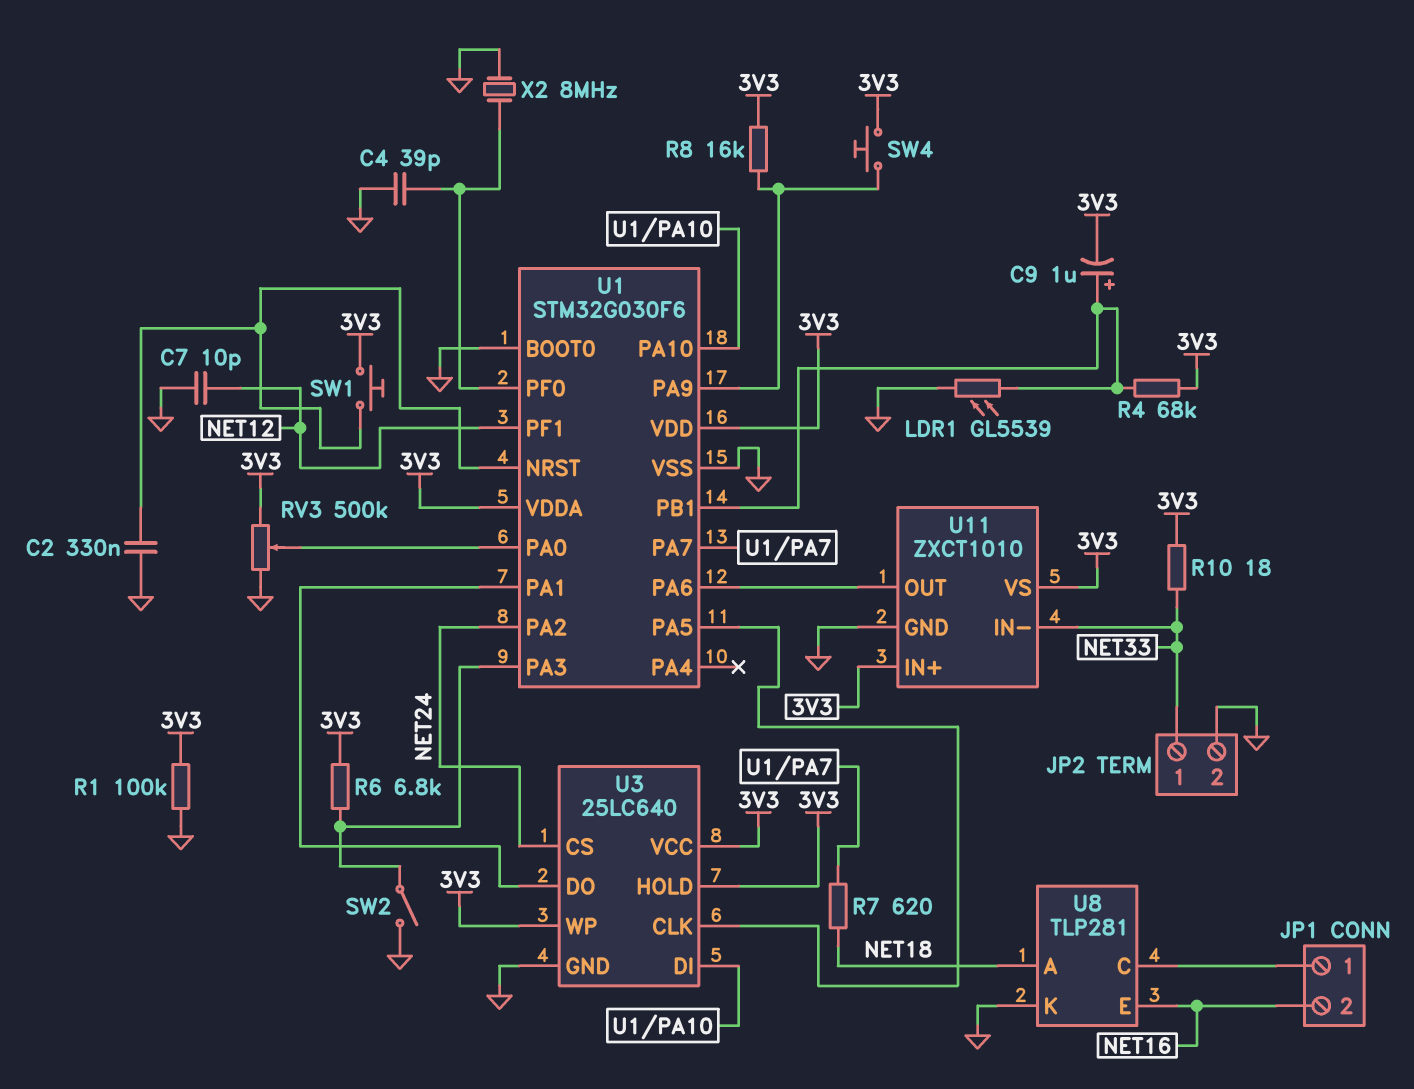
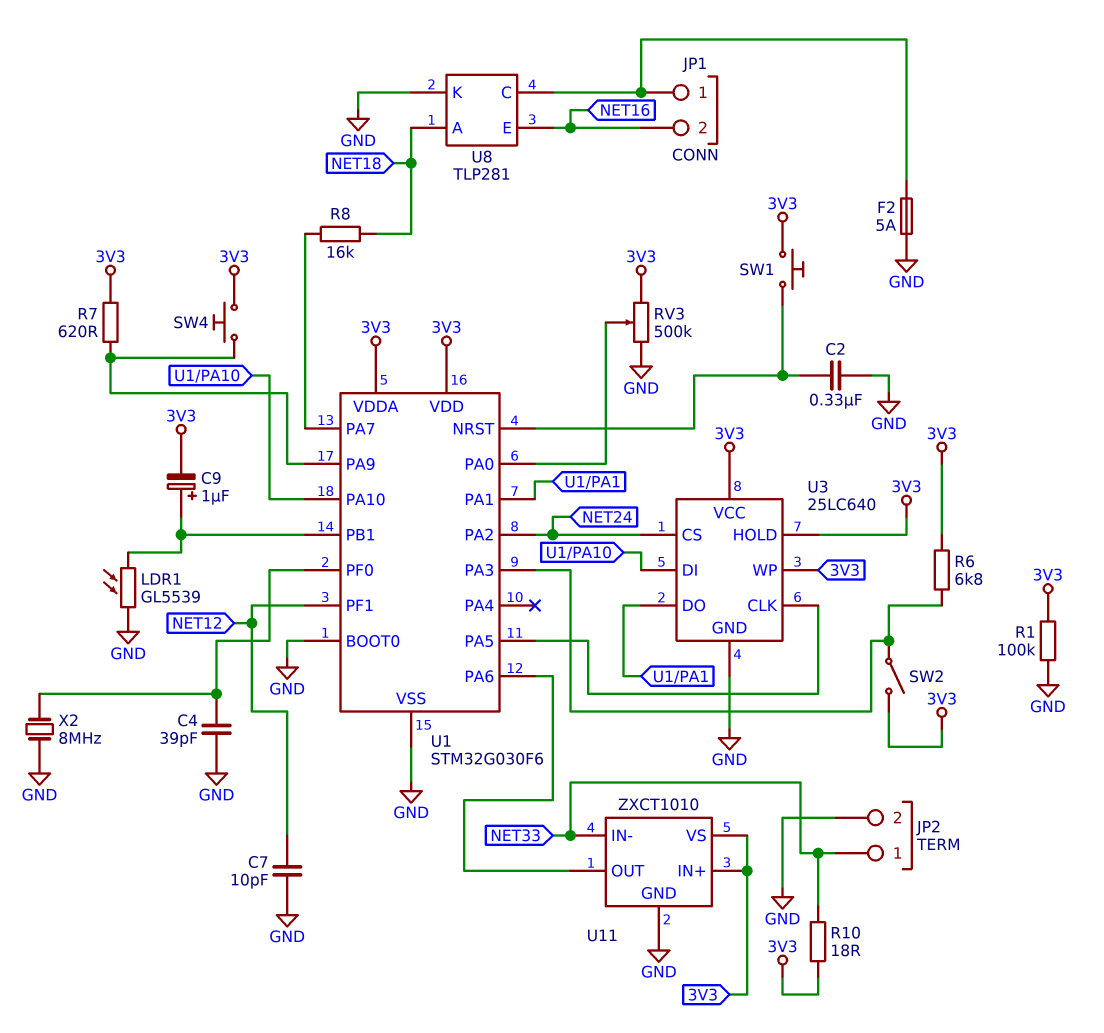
F2: none -> 5A (GND, JP1/1)
R4: 68k (3V3, U1/PB1) -> none
R7: 620 (NET18, U1/PA7) -> 620 (3V3, U1/PA9)
R8: 16k (3V3, U1/PA9) -> 16k (NET18, U1/PA7)
SW2: switch (GND, U1/PA3) -> switch (3V3, U1/PA3)

